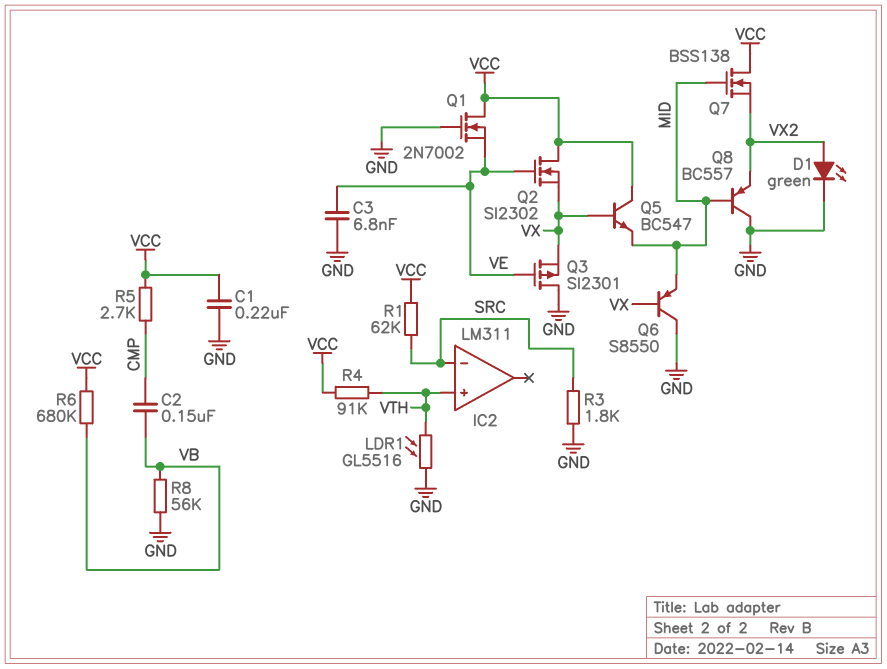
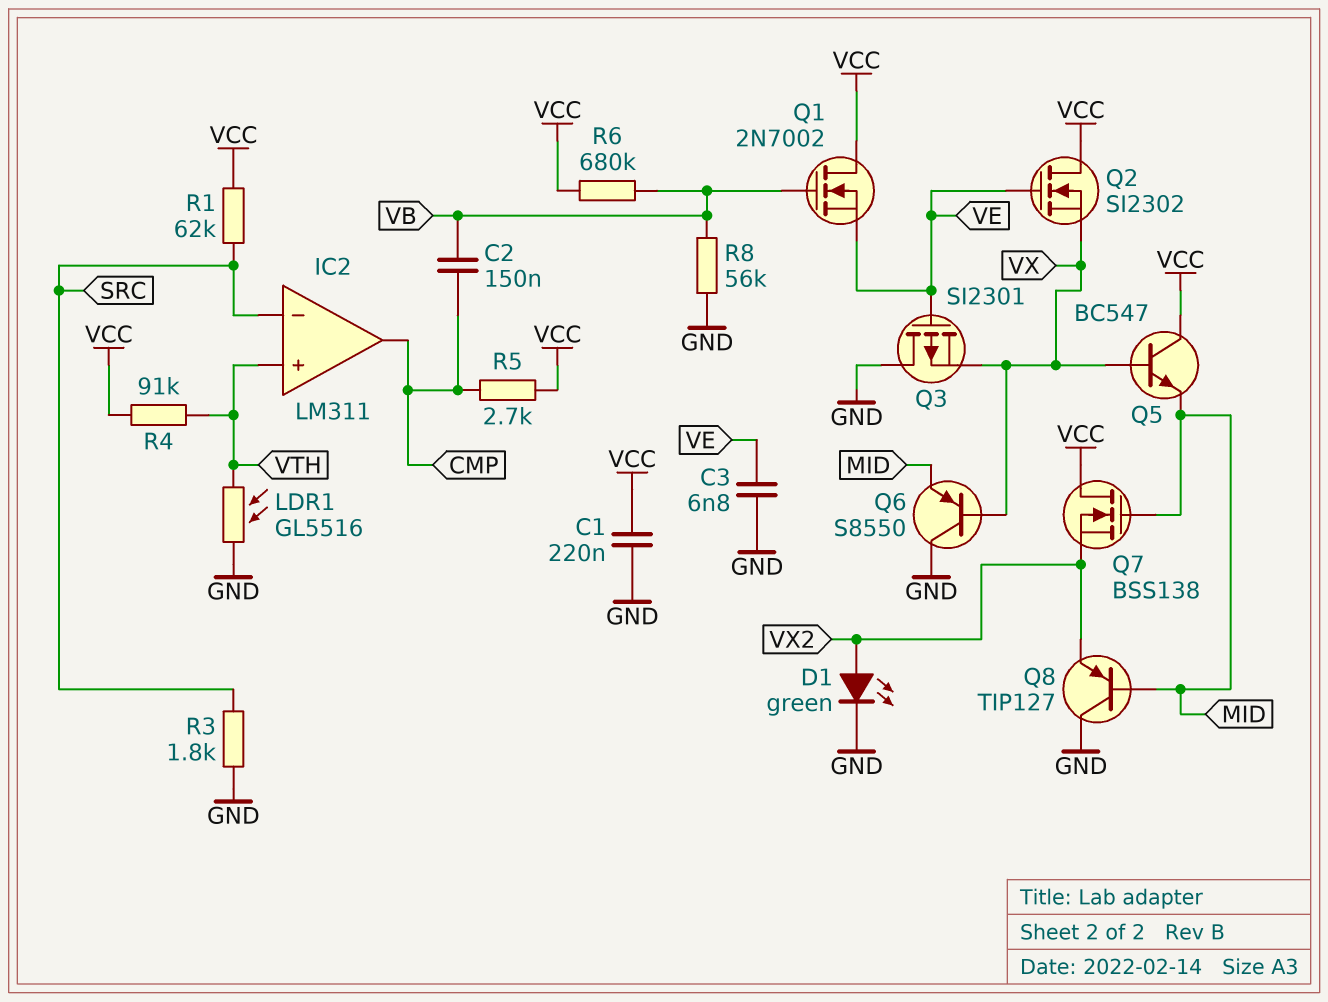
IC2 pin out: none -> CMP
Q1: NMOS 2N7002 (G GND, D VCC, S VE) -> NMOS 2N7002 (G VB, D VCC, S VE)
Q8: PNP BC557 (B MID, C GND, E VX2) -> PNP TIP127 (B MID, C GND, E VX2)

